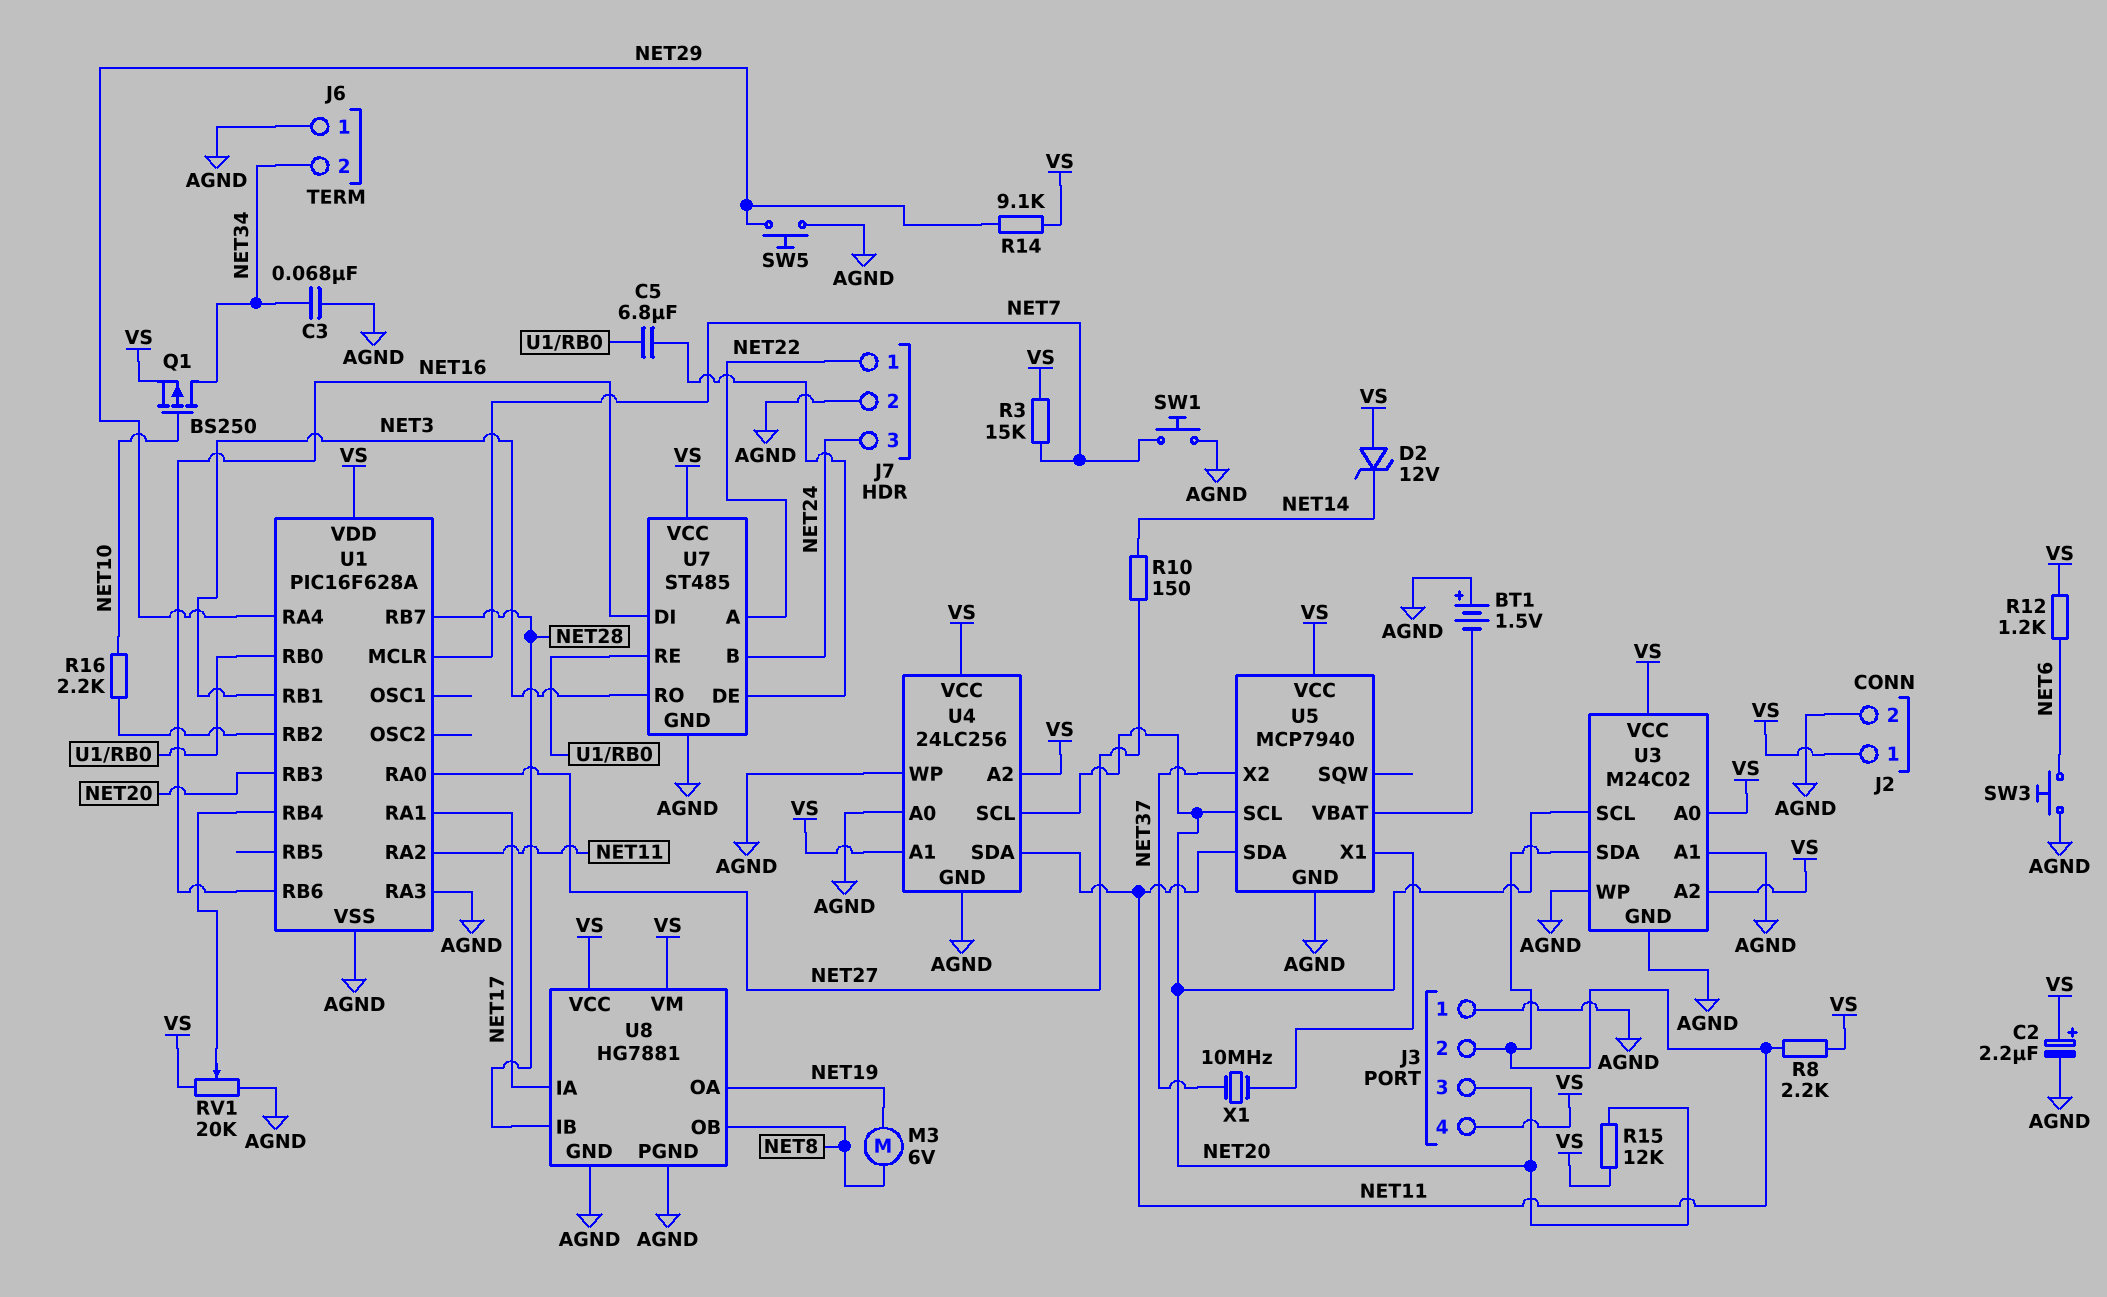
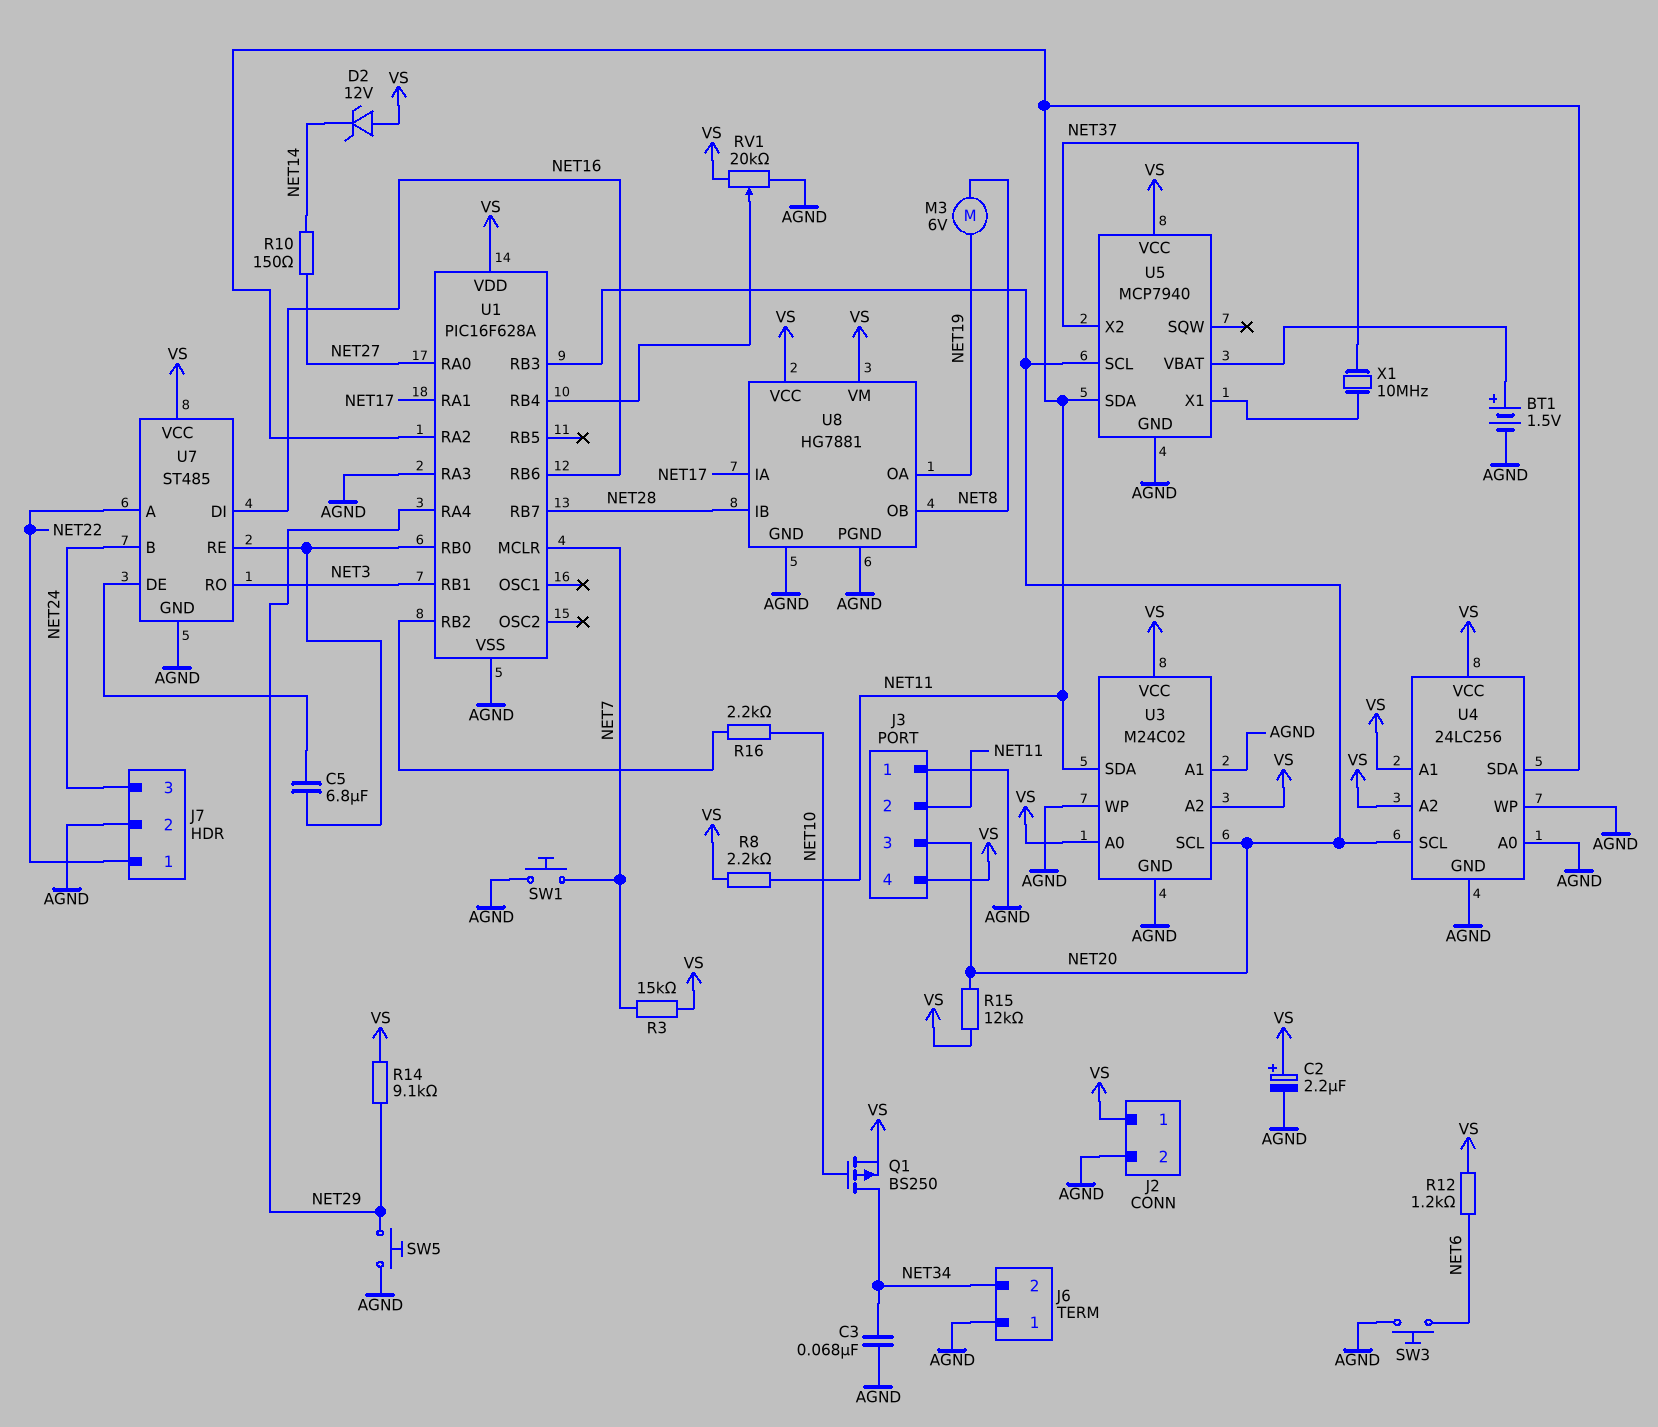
BT1: 1.5V (plus AGND, minus U5/VBAT) -> 1.5V (plus U5/VBAT, minus AGND)

